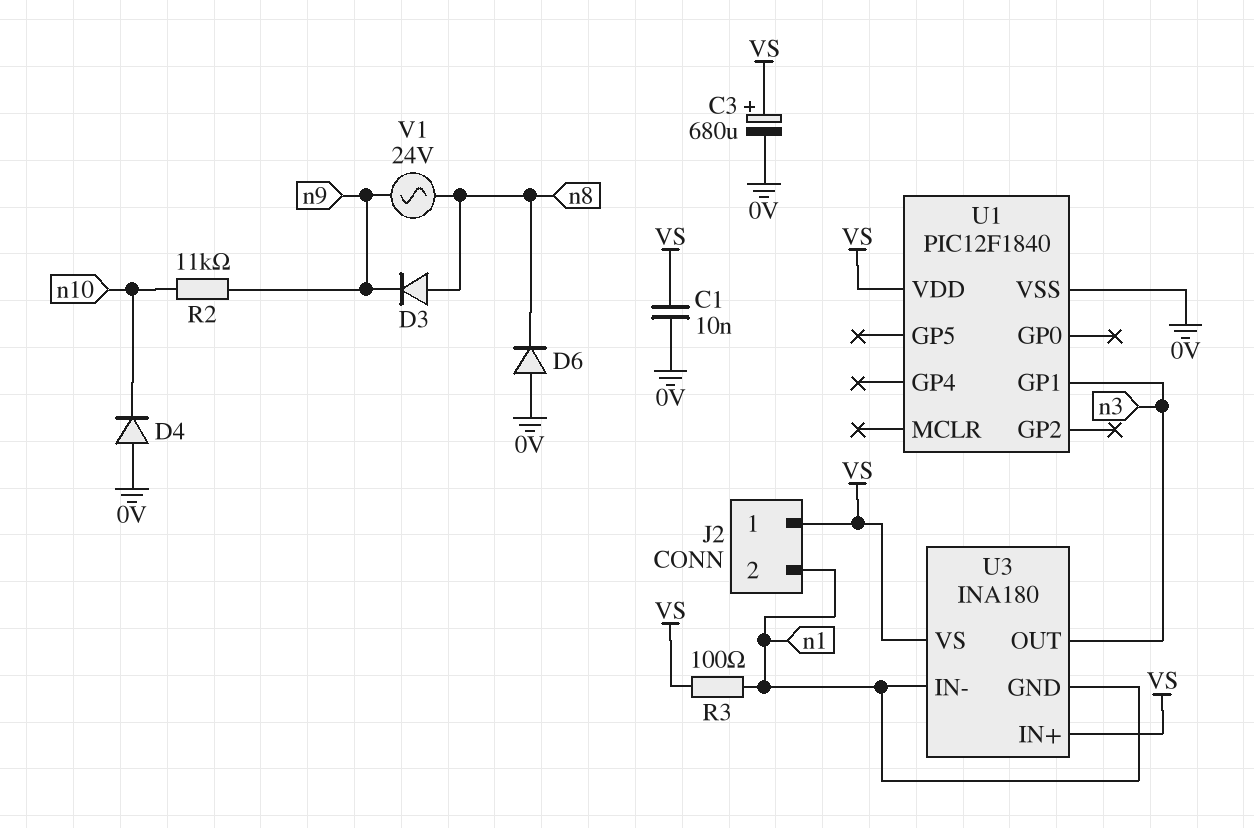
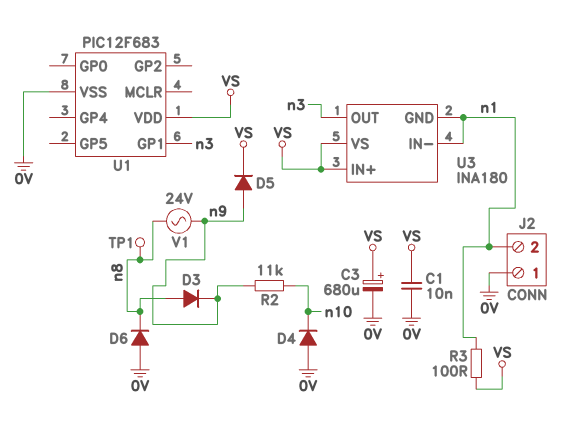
D5: none -> diode (A n9, K VS)
J2 pin 1: VS -> 0V
TP1: none -> test point (n8)
U1: PIC12F1840 -> PIC12F683

